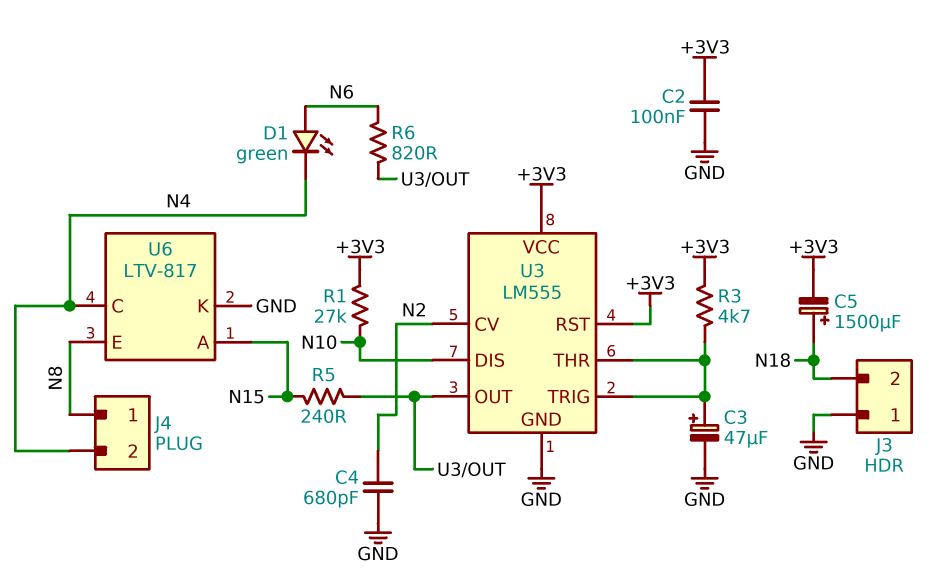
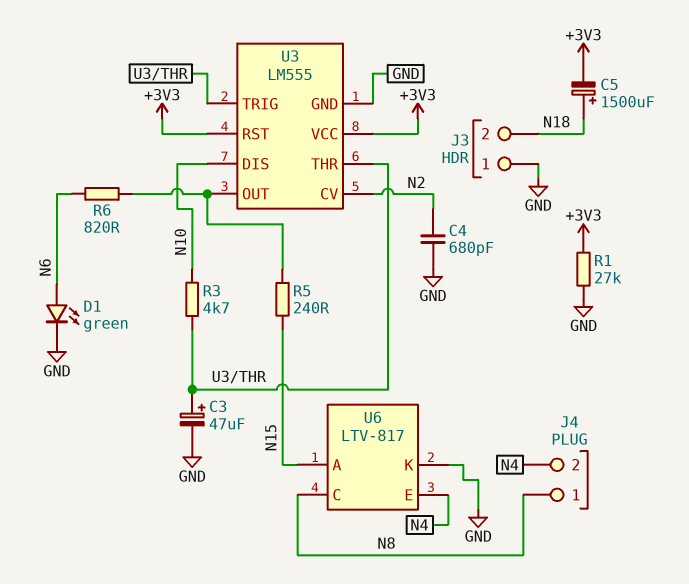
C2: 100nF (+3V3, GND) -> none
D1: LED green (A N6, K N4) -> LED green (A N6, K GND)
R1: 27k (+3V3, N10) -> 27k (+3V3, GND)
R3: 4.7k (+3V3, U3/THR) -> 4.7k (N10, U3/THR)
U6 pin C: N4 -> N8
U6 pin E: N8 -> N4

